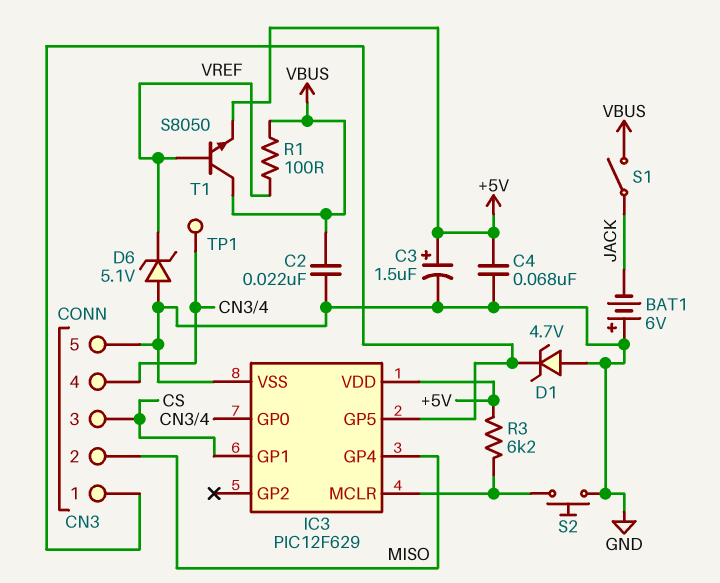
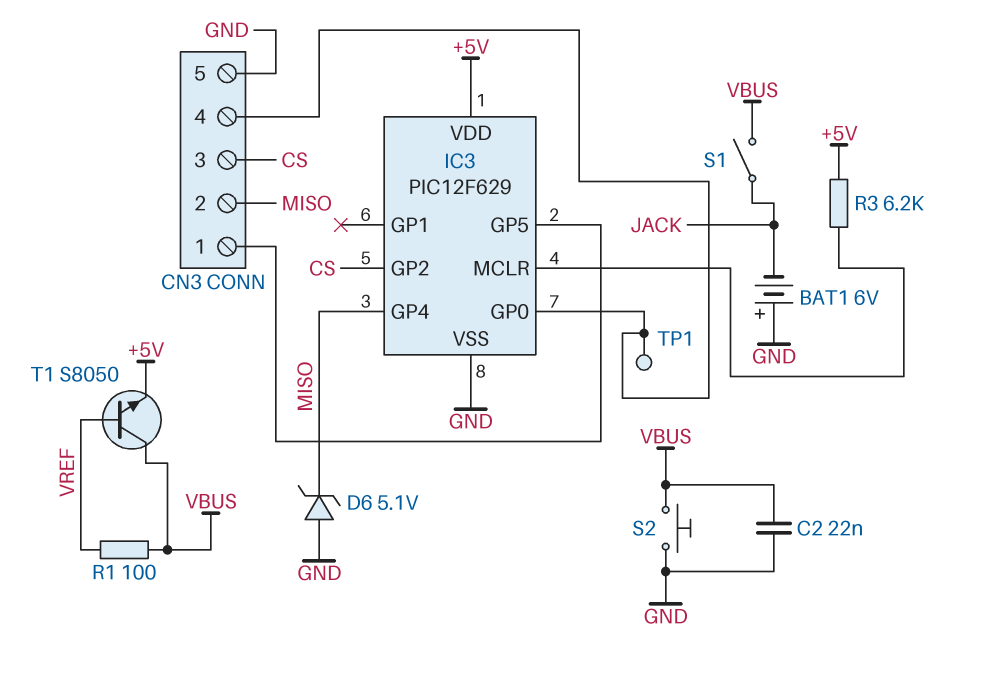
C3: 1.5uF (plus +5V, minus GND) -> none
C4: 68nF (+5V, GND) -> none
D1: zener 4.7V (A GND, K CN3/1) -> none
D6: zener 5.1V (A GND, K VREF) -> zener 5.1V (A GND, K MISO)
IC3 pin GP1: CS -> none
IC3 pin GP2: none -> CS
S2: button (GND, IC3/MCLR) -> button (GND, VBUS)

